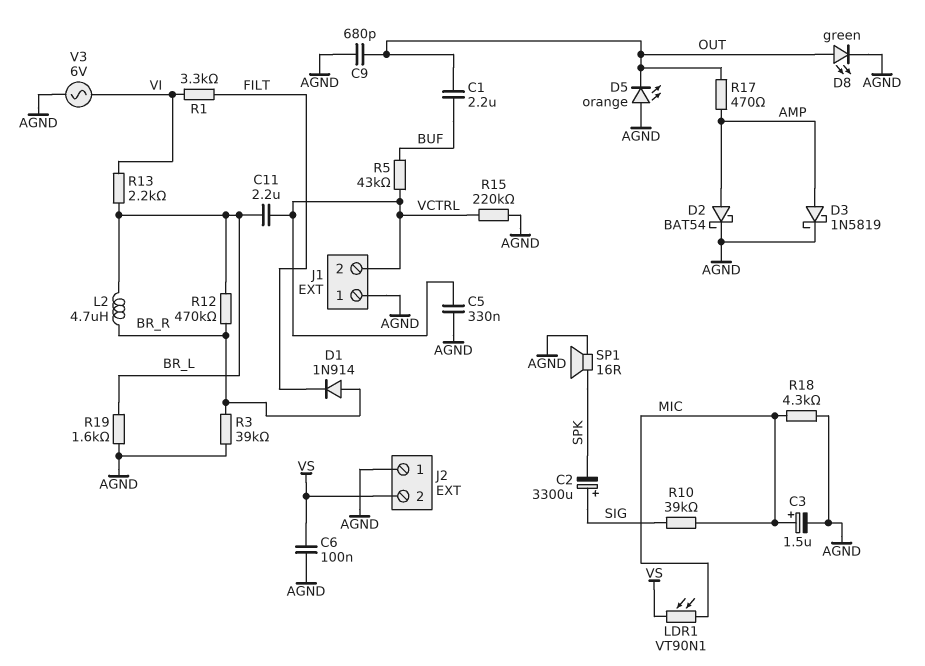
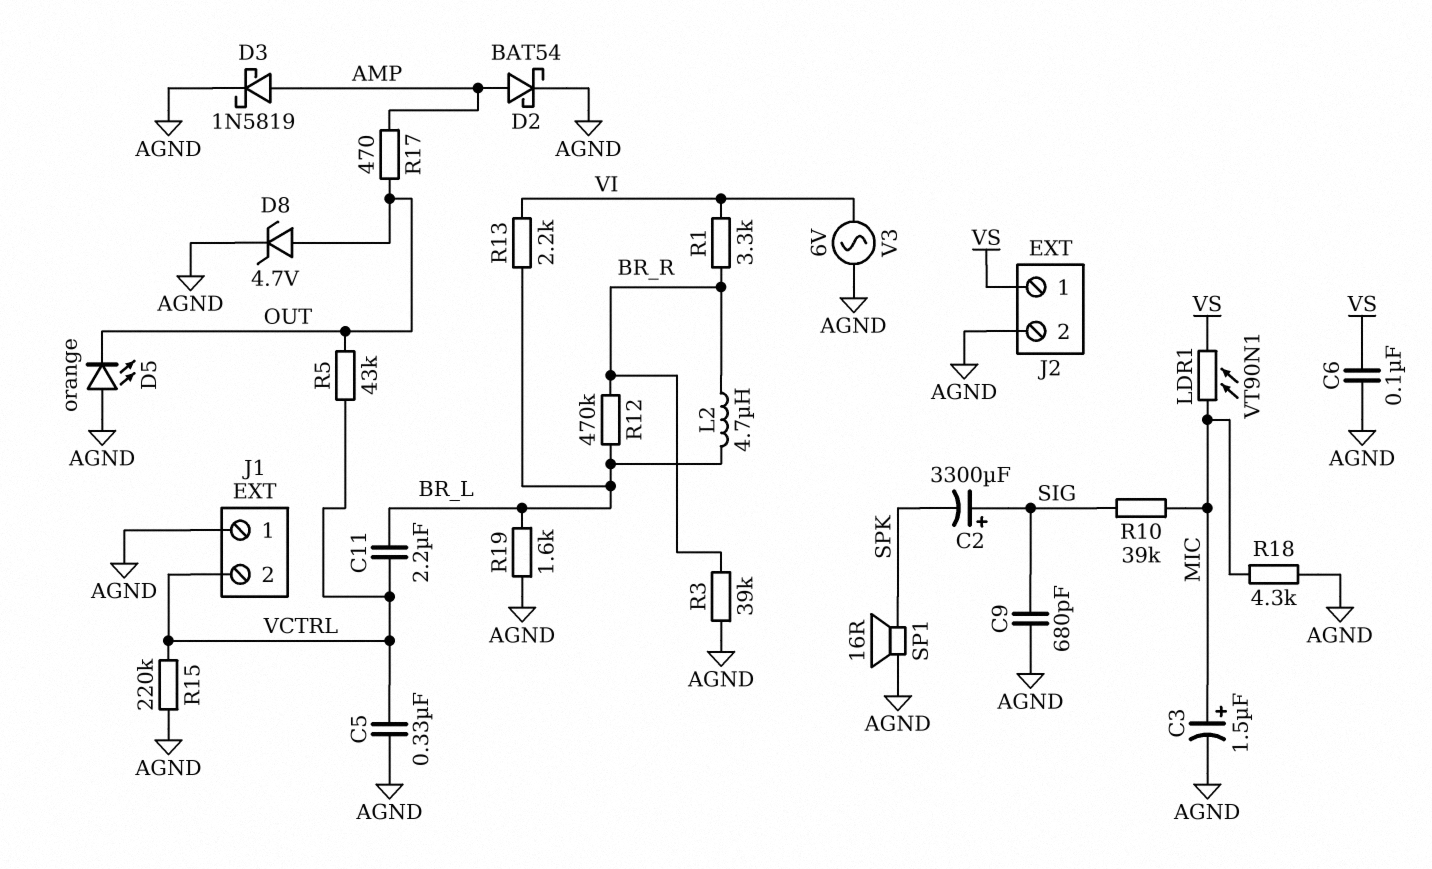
C1: 2.2uF (BUF, OUT) -> none
C9: 680pF (AGND, OUT) -> 680pF (AGND, SIG)
D1: diode 1N914 (A BR_R, K FILT) -> none
D8: LED green (A OUT, K AGND) -> zener 4.7V (A OUT, K AGND)
J2 pin 1: AGND -> VS
J2 pin 2: VS -> AGND
R1: 3.3k (FILT, VI) -> 3.3k (BR_R, VI)
R5: 43k (BUF, VCTRL) -> 43k (OUT, VCTRL)

